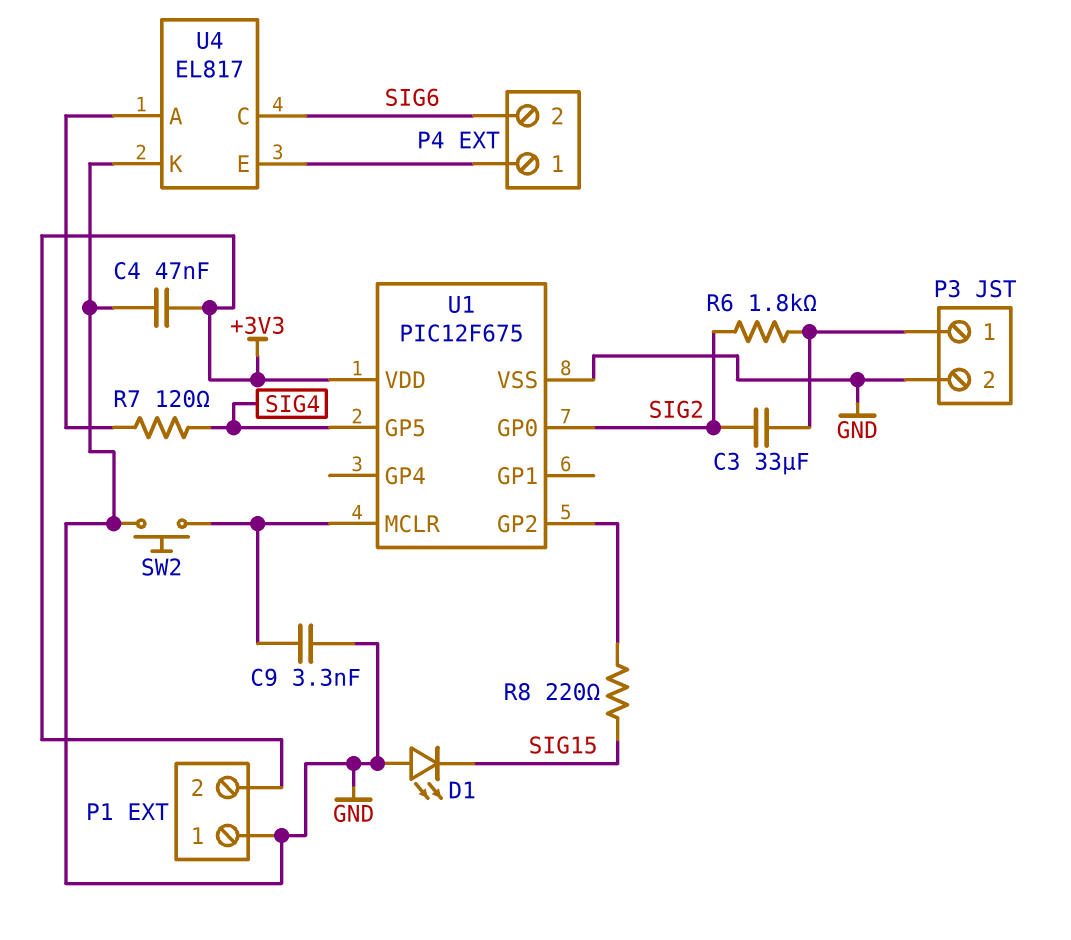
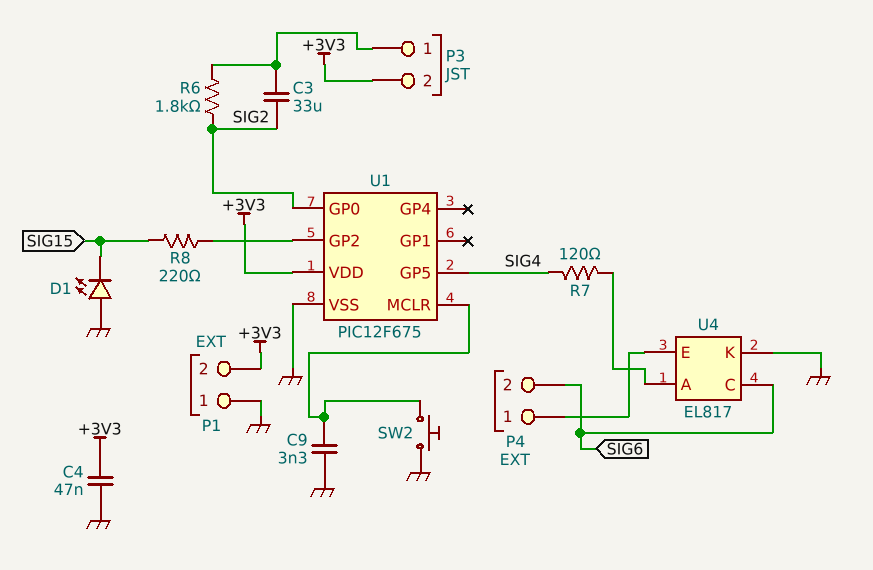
P3 pin 2: GND -> +3V3

